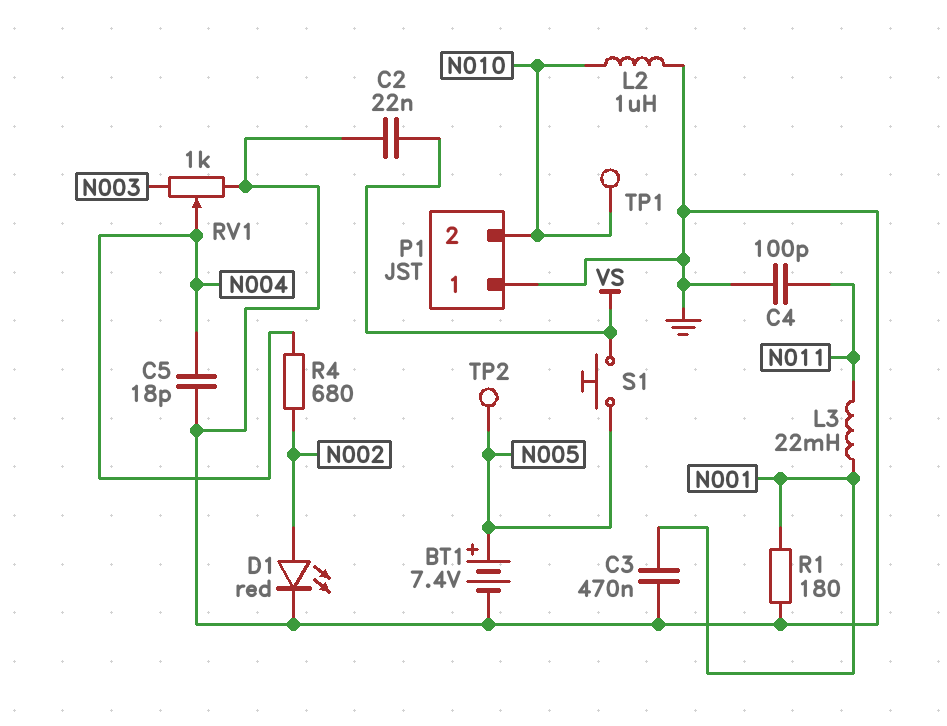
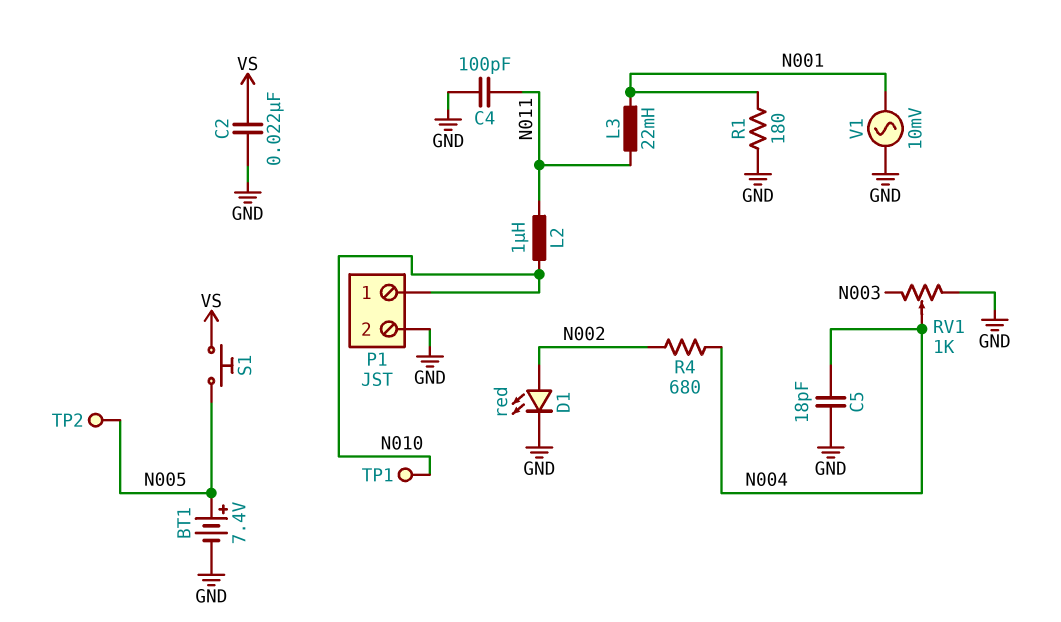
C3: 470nF (GND, N001) -> none
L2: 1uH (GND, N010) -> 1uH (N010, N011)
P1 pin 1: GND -> N010
P1 pin 2: N010 -> GND
V1: none -> AC 10mV (GND, N001)

